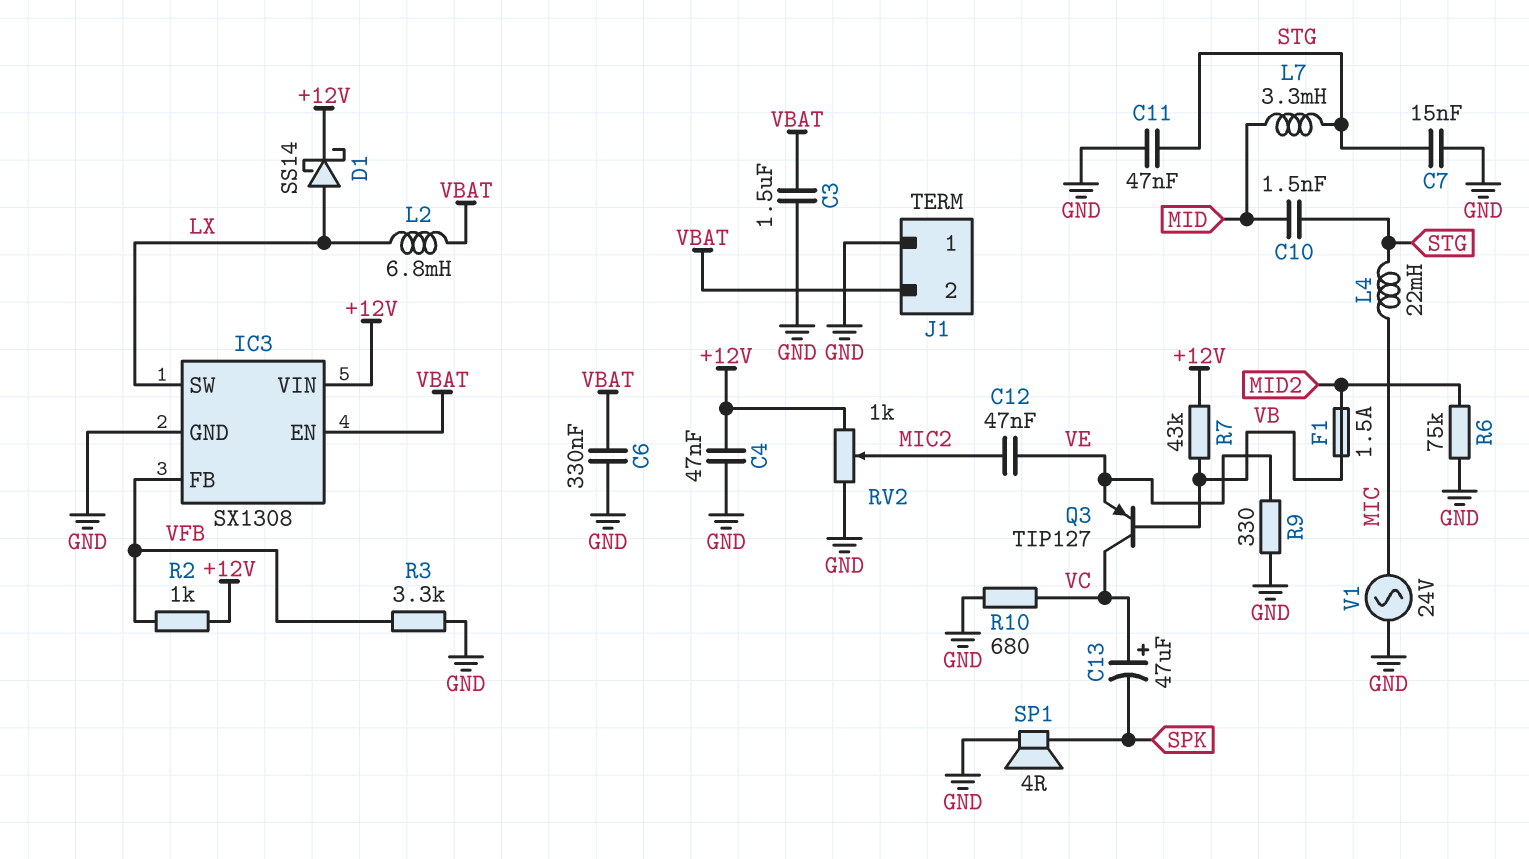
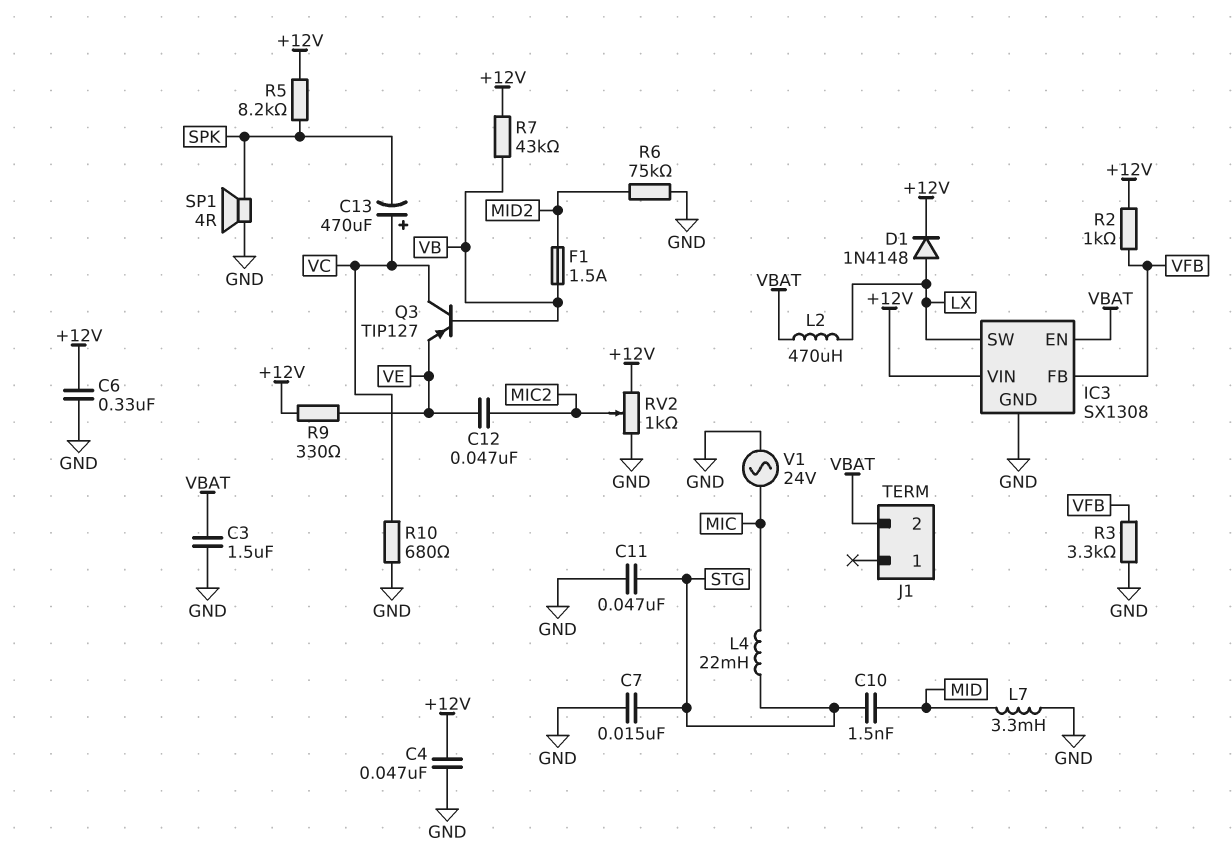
C6: 330nF (GND, VBAT) -> 330nF (+12V, GND)
C13: 47uF (plus VC, minus SPK) -> 470uF (plus VC, minus SPK)
D1: schottky SS14 (A LX, K +12V) -> diode 1N4148 (A LX, K +12V)
J1 pin 1: GND -> none
L2: 6.8mH (LX, VBAT) -> 470uH (LX, VBAT)
L7: 3.3mH (MID, STG) -> 3.3mH (GND, MID)
R5: none -> 8.2k (+12V, SPK)
R9: 330 (GND, VE) -> 330 (+12V, VE)

